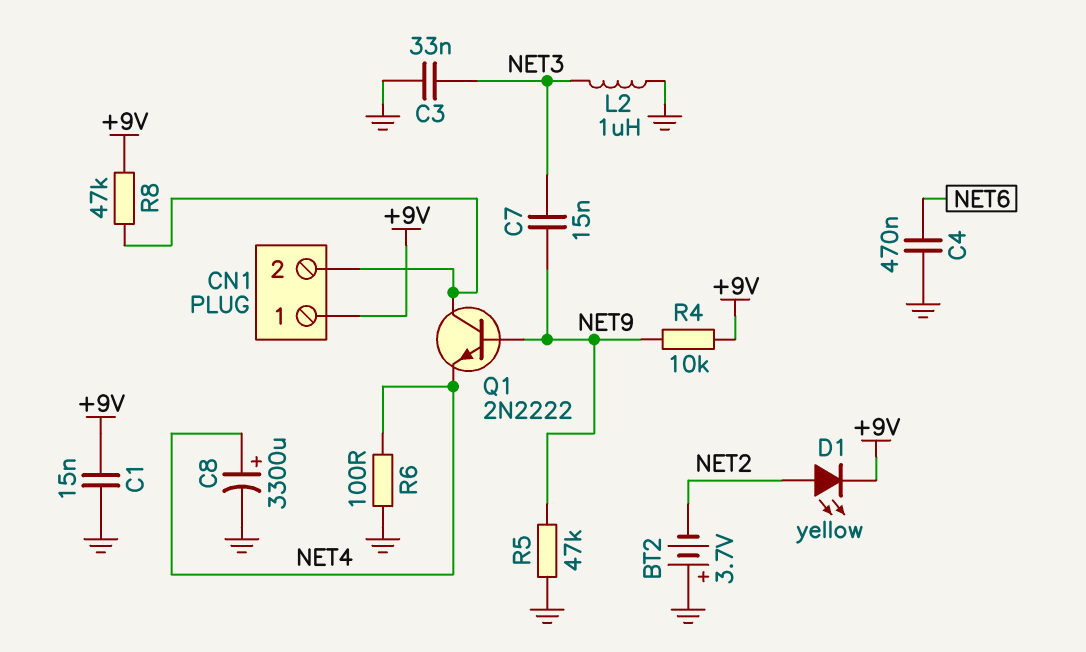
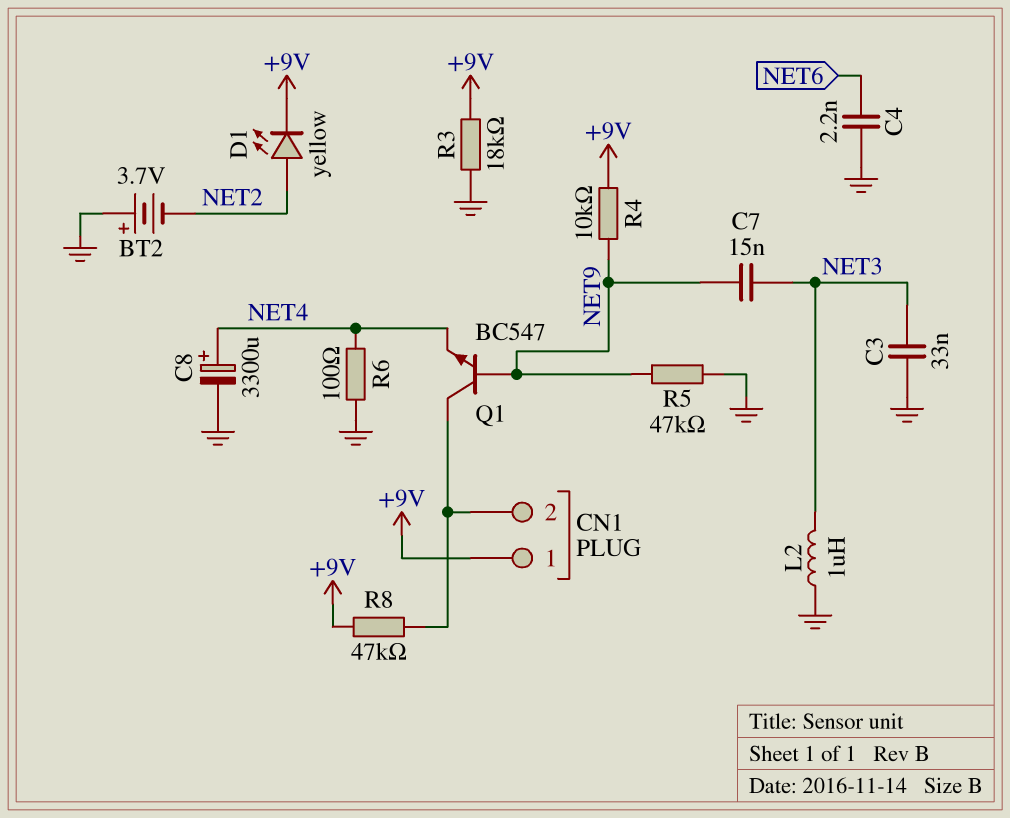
C1: 15nF (+9V, GND) -> none
C4: 470nF (GND, NET6) -> 2.2nF (GND, NET6)
Q1: NPN 2N2222 (B NET9, C CN1/2, E NET4) -> NPN BC547 (B NET9, C CN1/2, E NET4)
R3: none -> 18k (+9V, GND)

